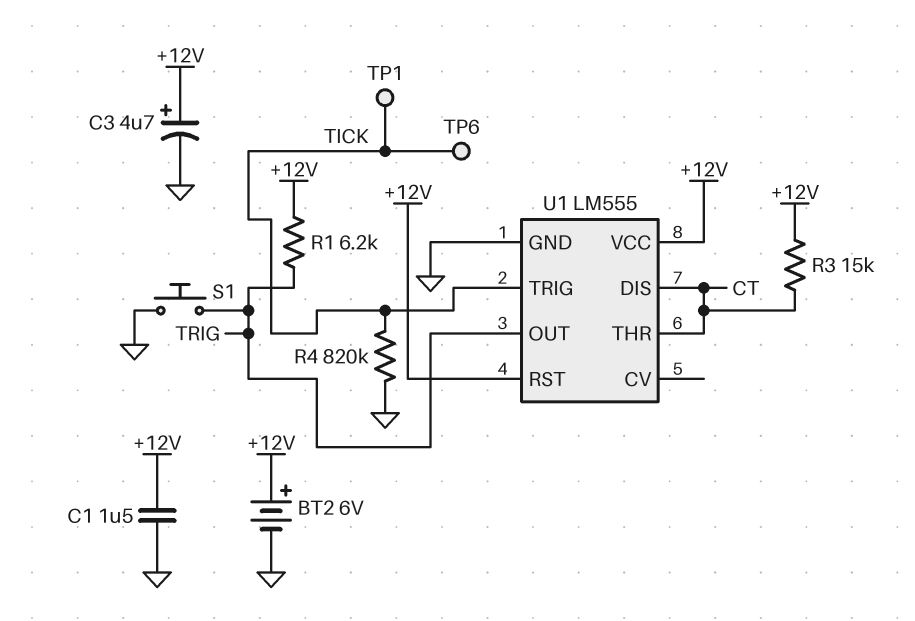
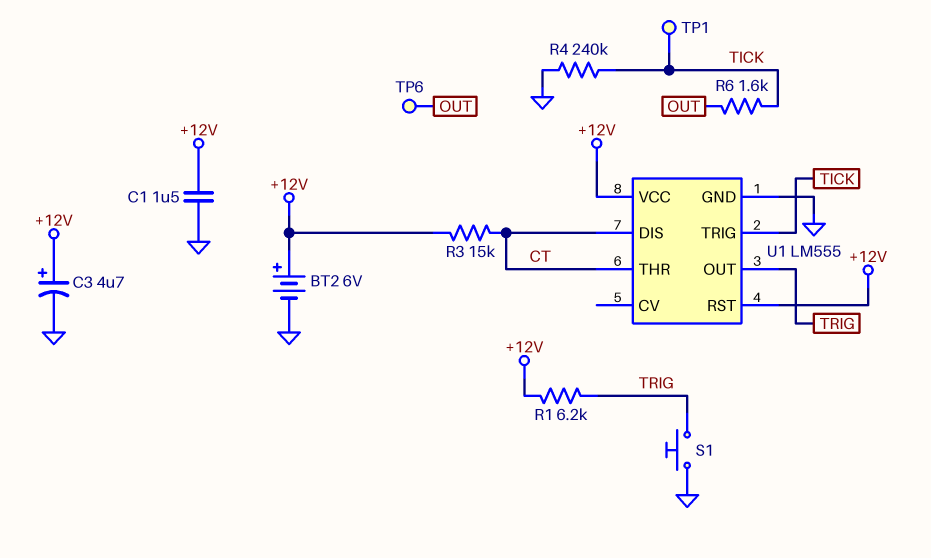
R4: 820k (GND, TICK) -> 240k (GND, TICK)
R6: none -> 1.6k (OUT, TICK)
TP6: test point (TICK) -> test point (OUT)

